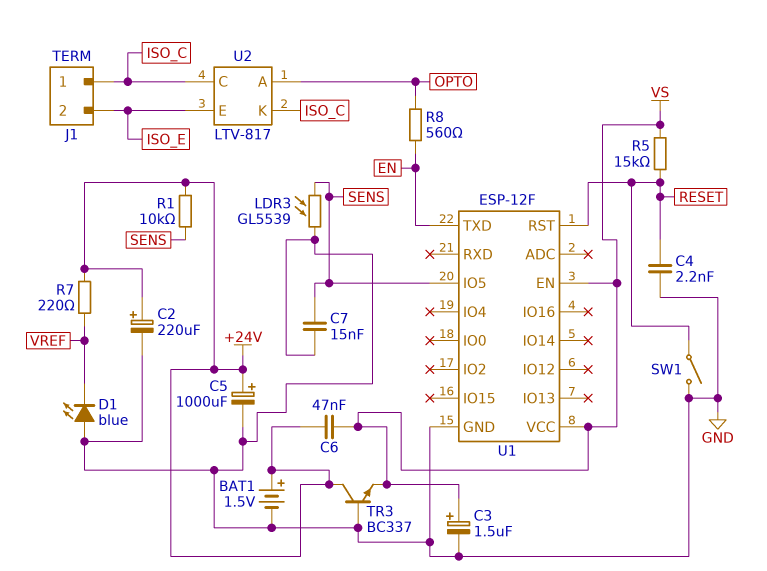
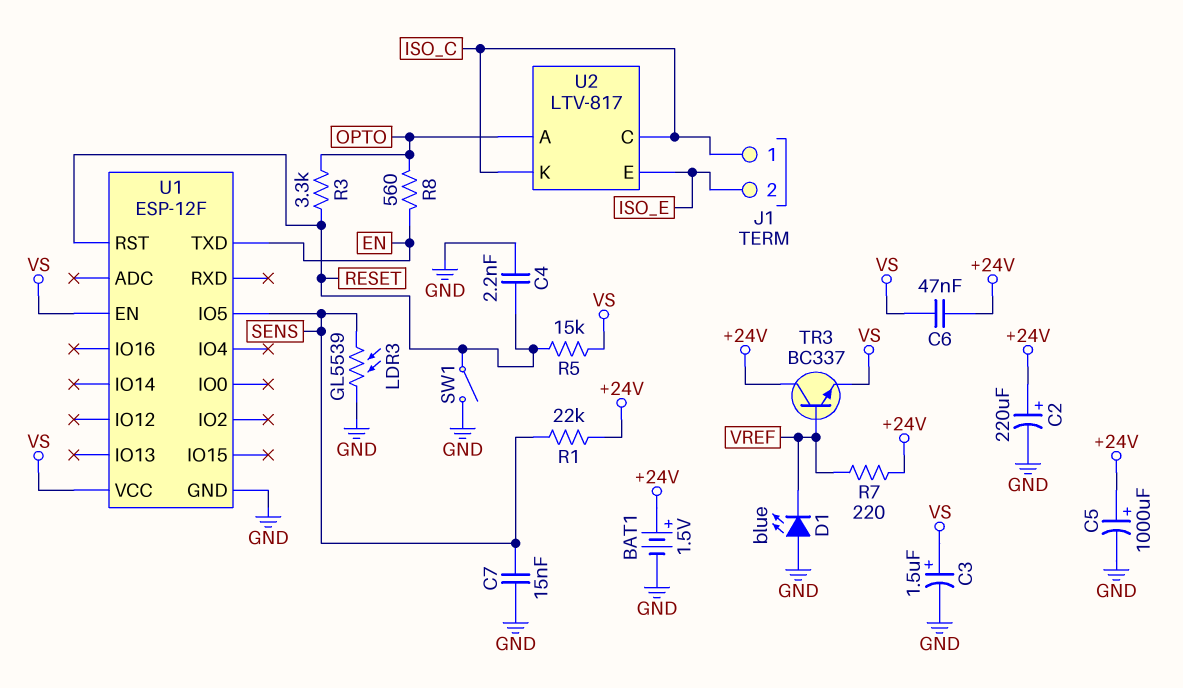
R1: 10k (+24V, SENS) -> 22k (+24V, SENS)
R3: none -> 3.3k (OPTO, RESET)
TR3: NPN BC337 (B GND, C +24V, E VS) -> NPN BC337 (B VREF, C +24V, E VS)

